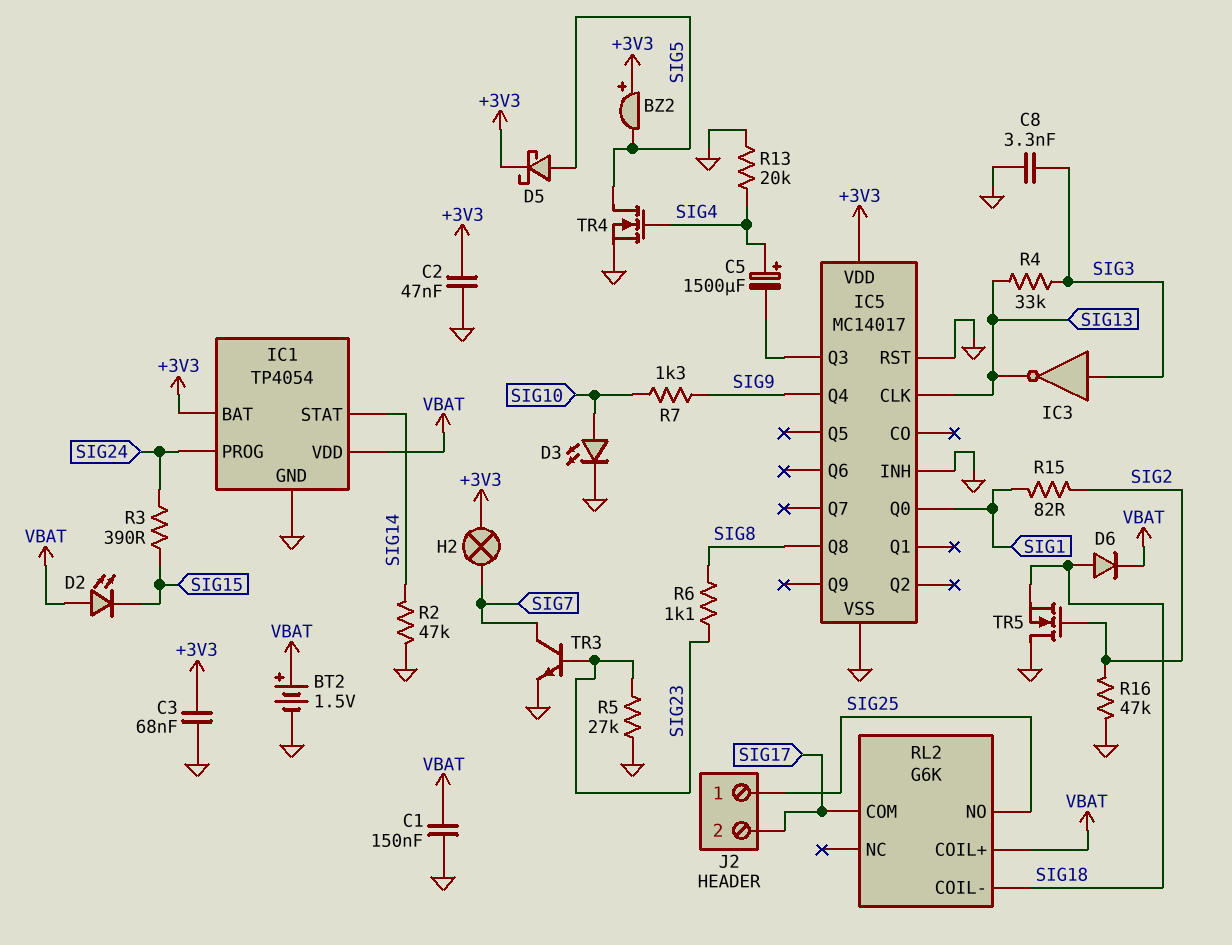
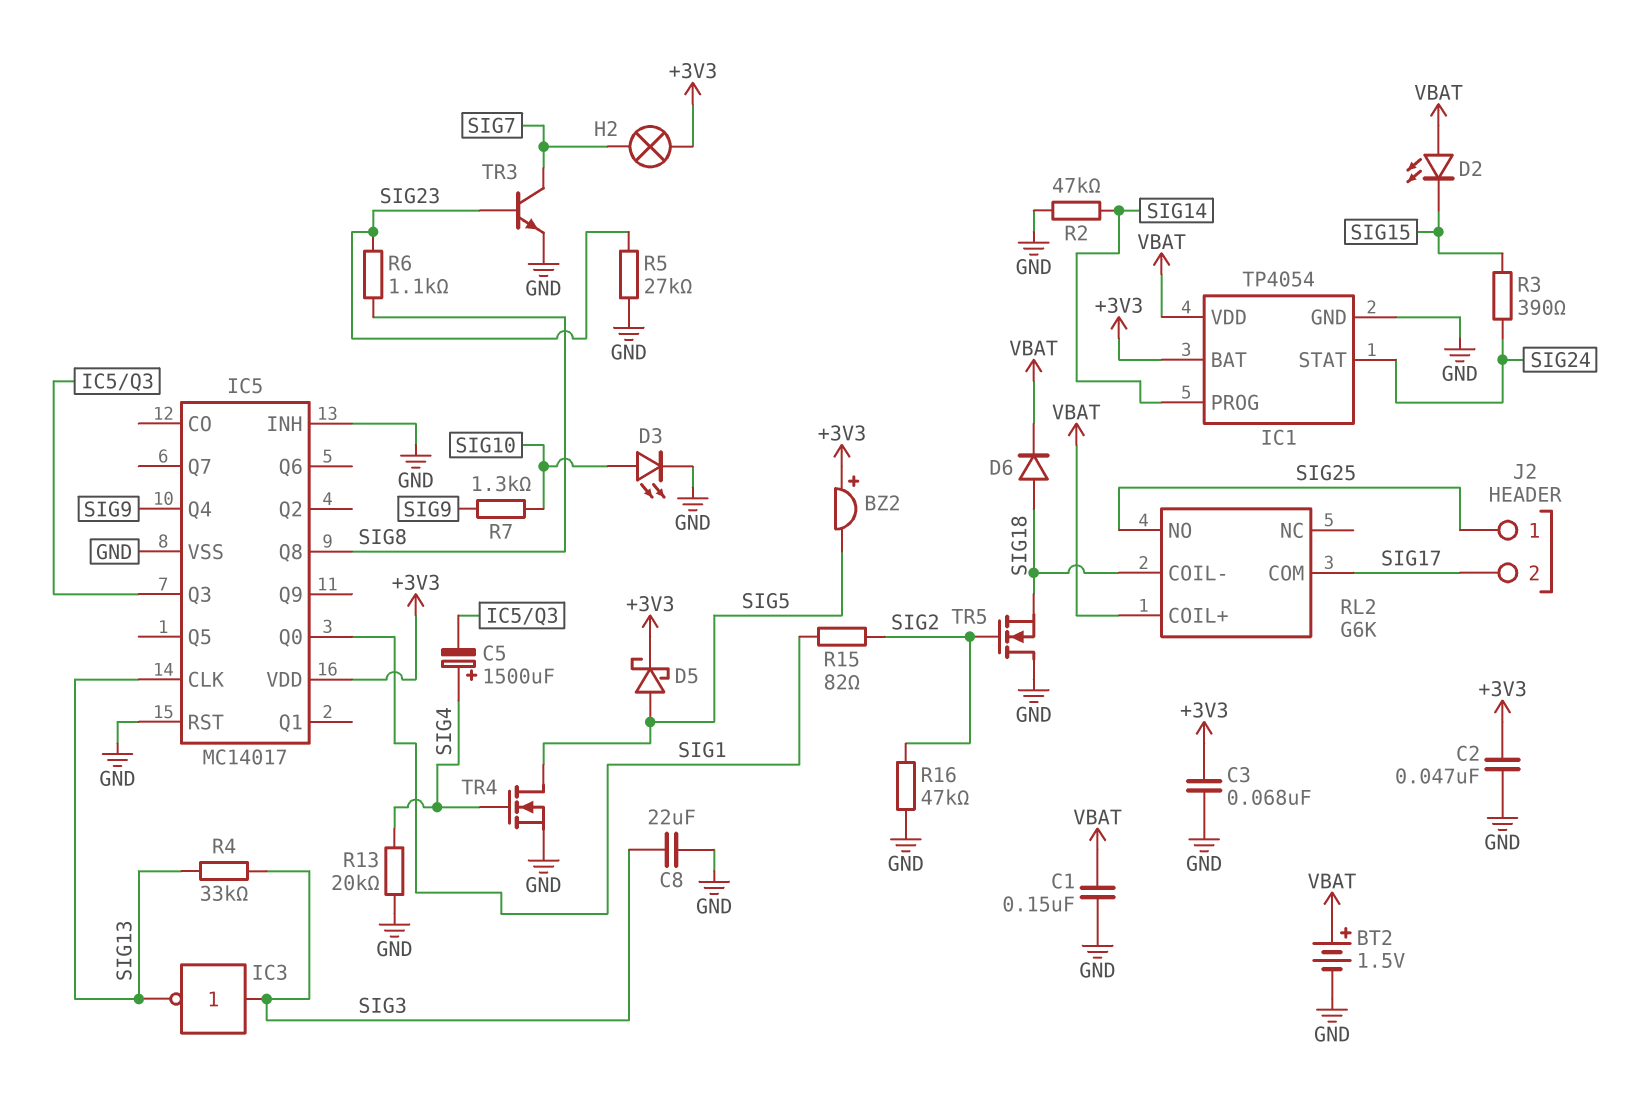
C8: 3.3nF (GND, SIG3) -> 22uF (GND, SIG3)
IC1 pin PROG: SIG24 -> SIG14
IC1 pin STAT: SIG14 -> SIG24

